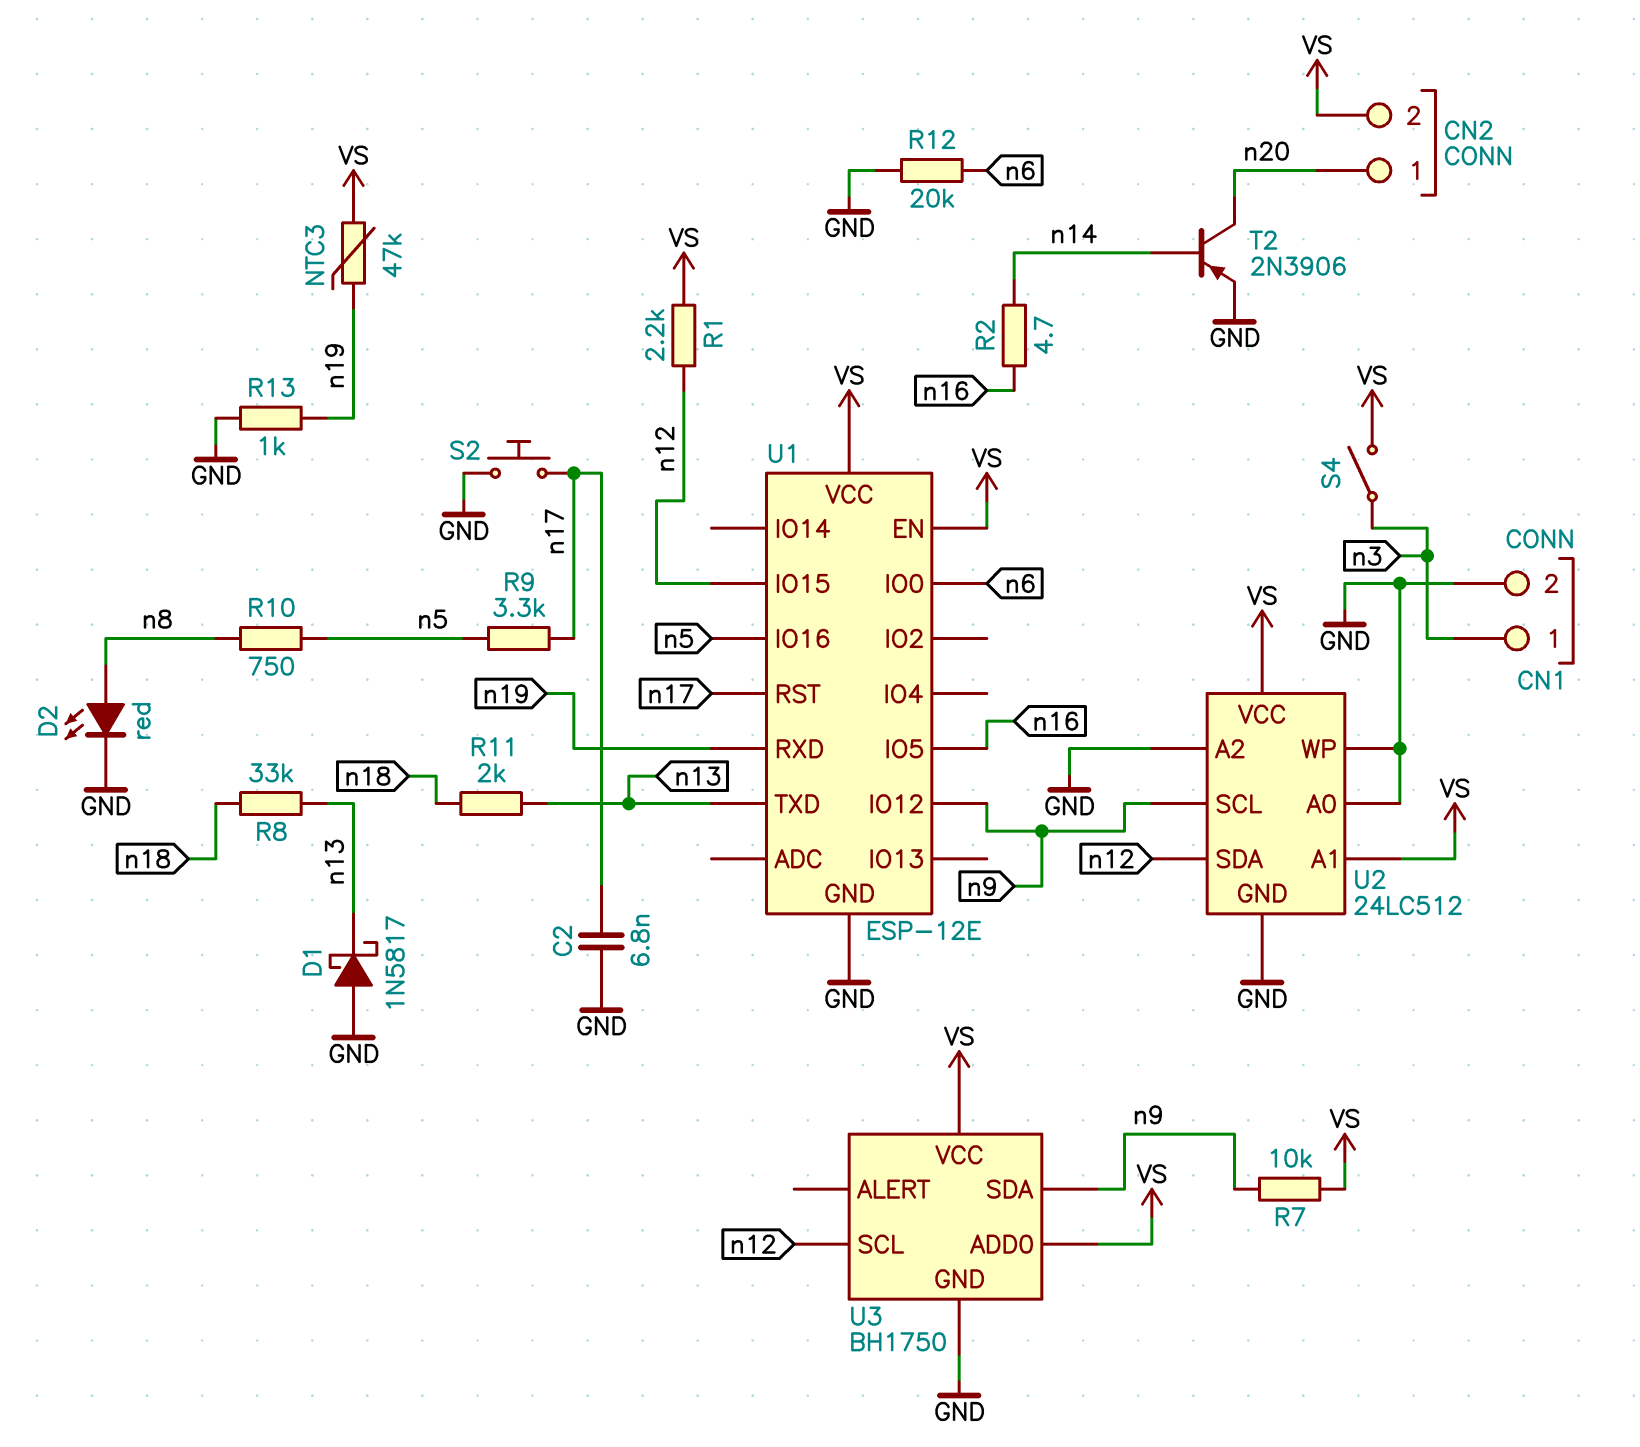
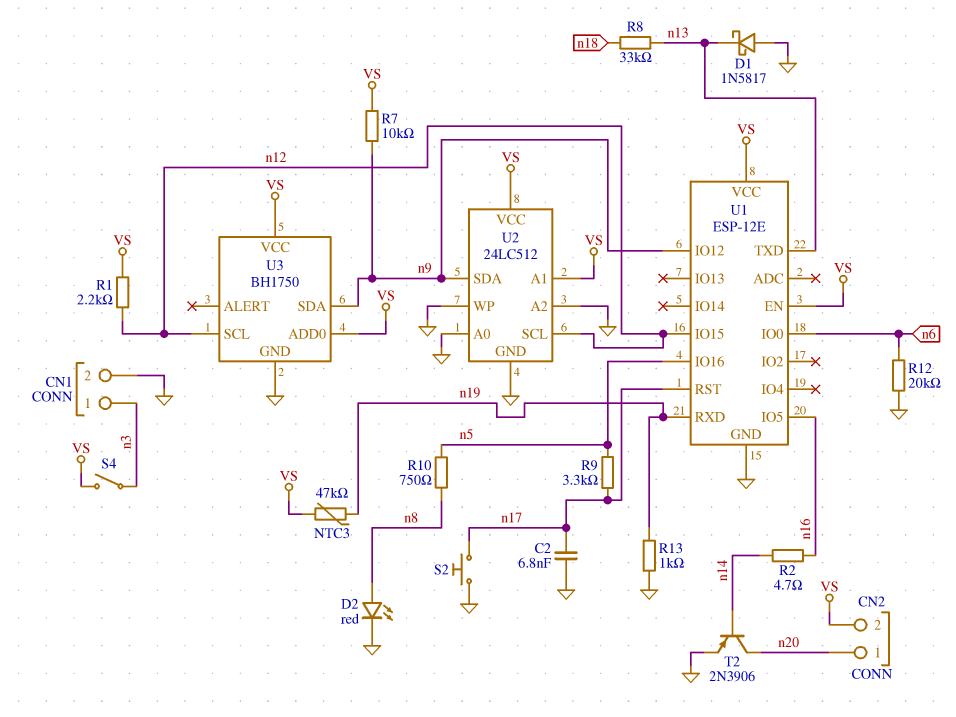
R11: 2k (n13, n18) -> none
U2 pin SCL: n9 -> n12
U2 pin SDA: n12 -> n9

